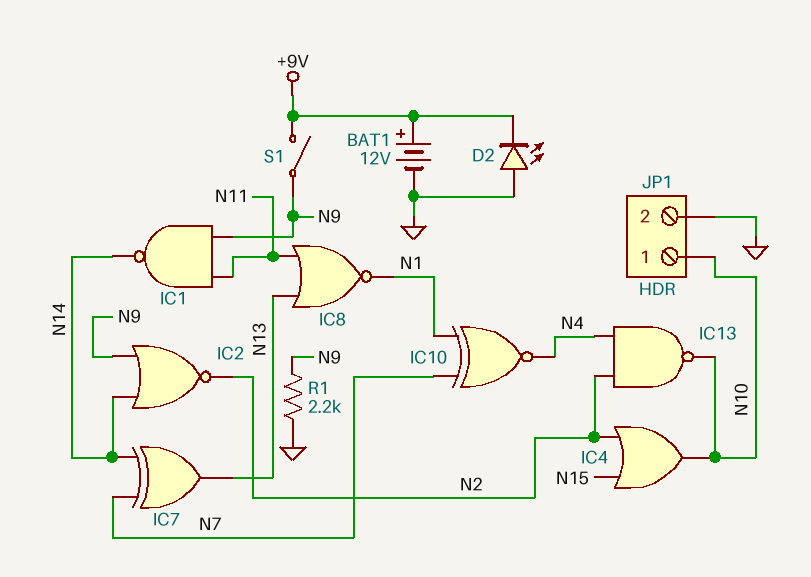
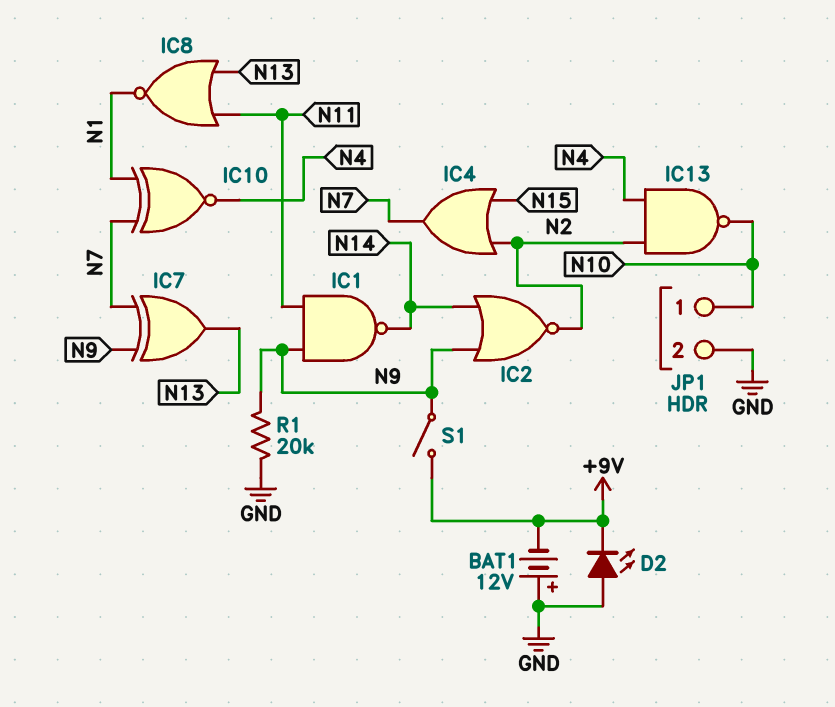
BAT1: 12V (plus +9V, minus GND) -> 12V (plus GND, minus +9V)
IC4: OR (in N2, in N15, out N10) -> OR (in N2, in N15, out N7)
IC7: XOR (in N7, in N14, out N13) -> XOR (in N7, in N9, out N13)
R1: 2.2k (GND, N9) -> 20k (GND, N9)

